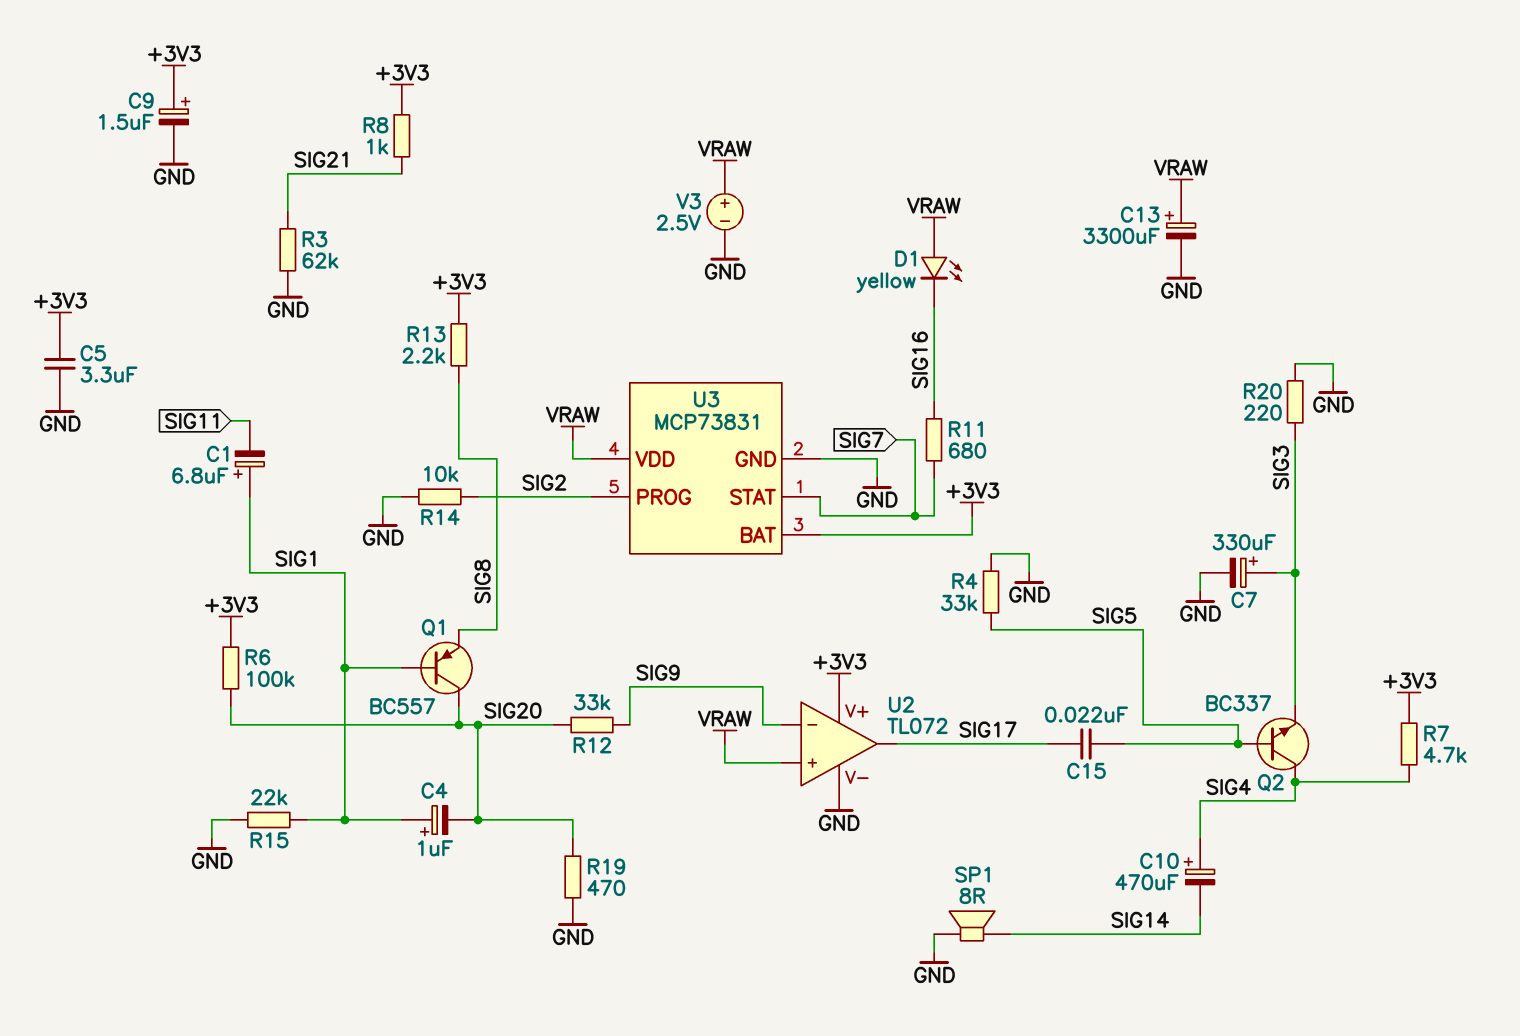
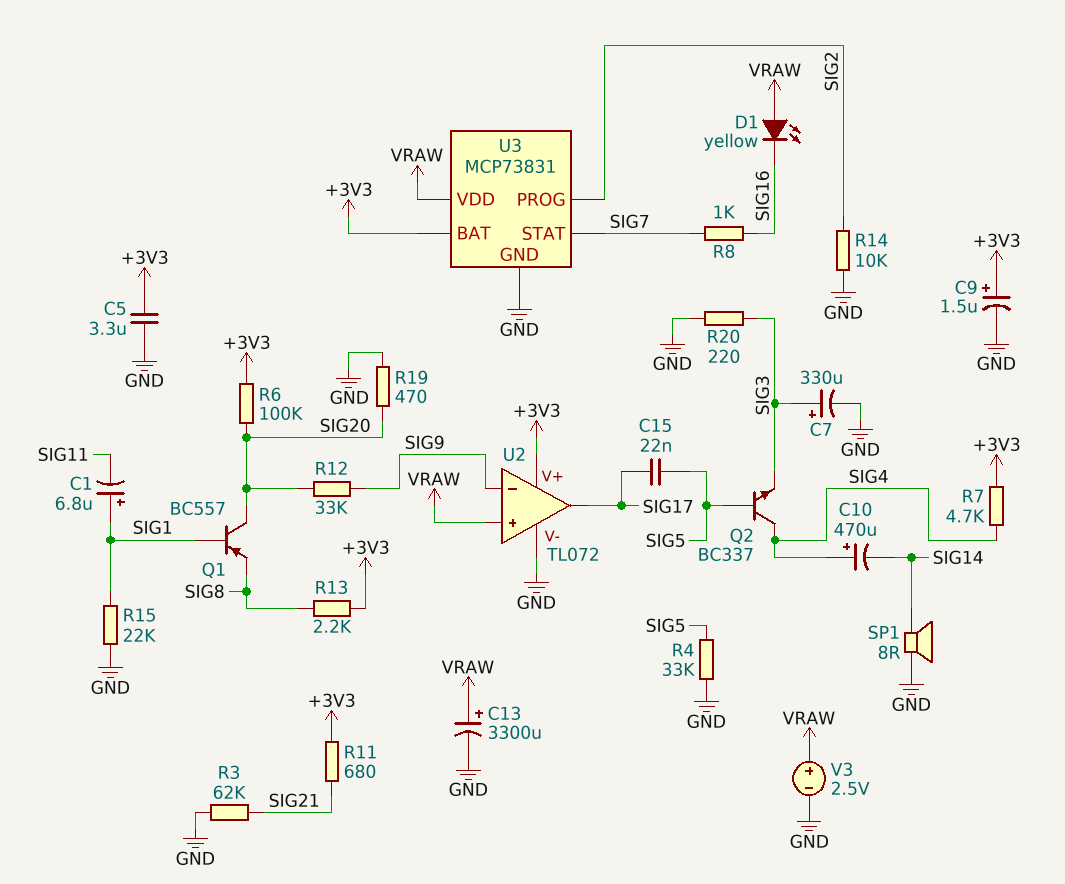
C4: 1uF (plus SIG1, minus SIG20) -> none
R8: 1k (+3V3, SIG21) -> 1k (SIG7, SIG16)
R11: 680 (SIG7, SIG16) -> 680 (+3V3, SIG21)

